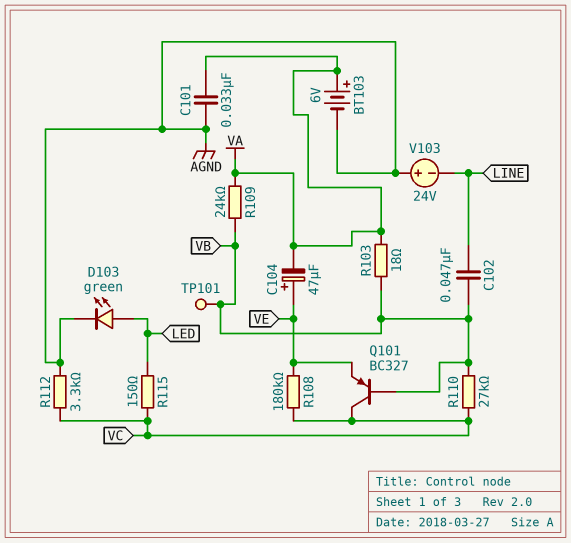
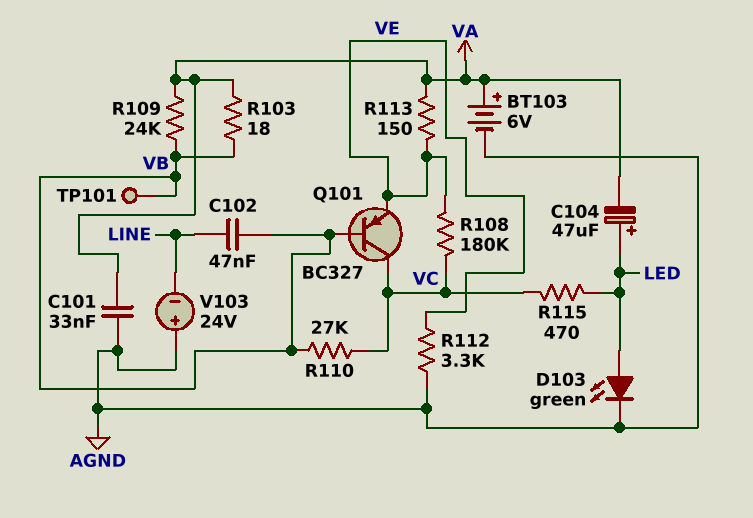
C104: 47uF (plus VE, minus VA) -> 47uF (plus LED, minus VA)
R112: 3.3k (AGND, VC) -> 3.3k (AGND, VE)
R113: none -> 150 (VA, VE)
R115: 150 (LED, VC) -> 470 (LED, VC)

